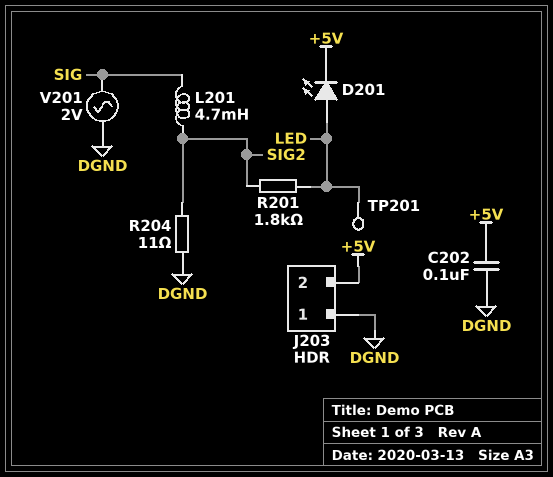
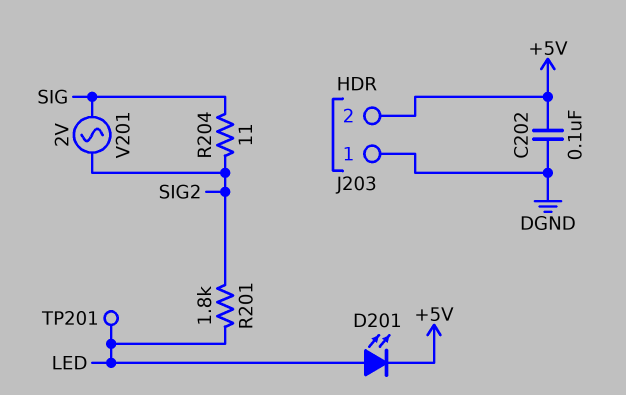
L201: 4.7mH (SIG, SIG2) -> none
R204: 11 (DGND, SIG2) -> 11 (SIG, SIG2)
V201: AC 2V (DGND, SIG) -> AC 2V (SIG, SIG2)

